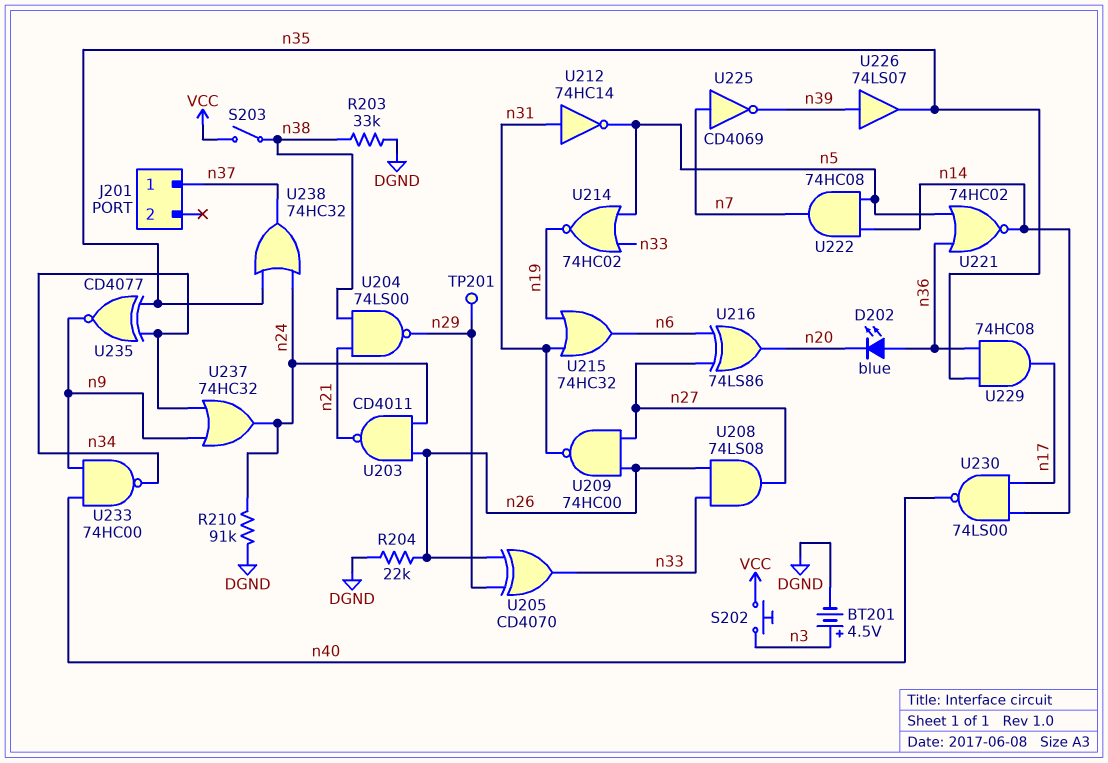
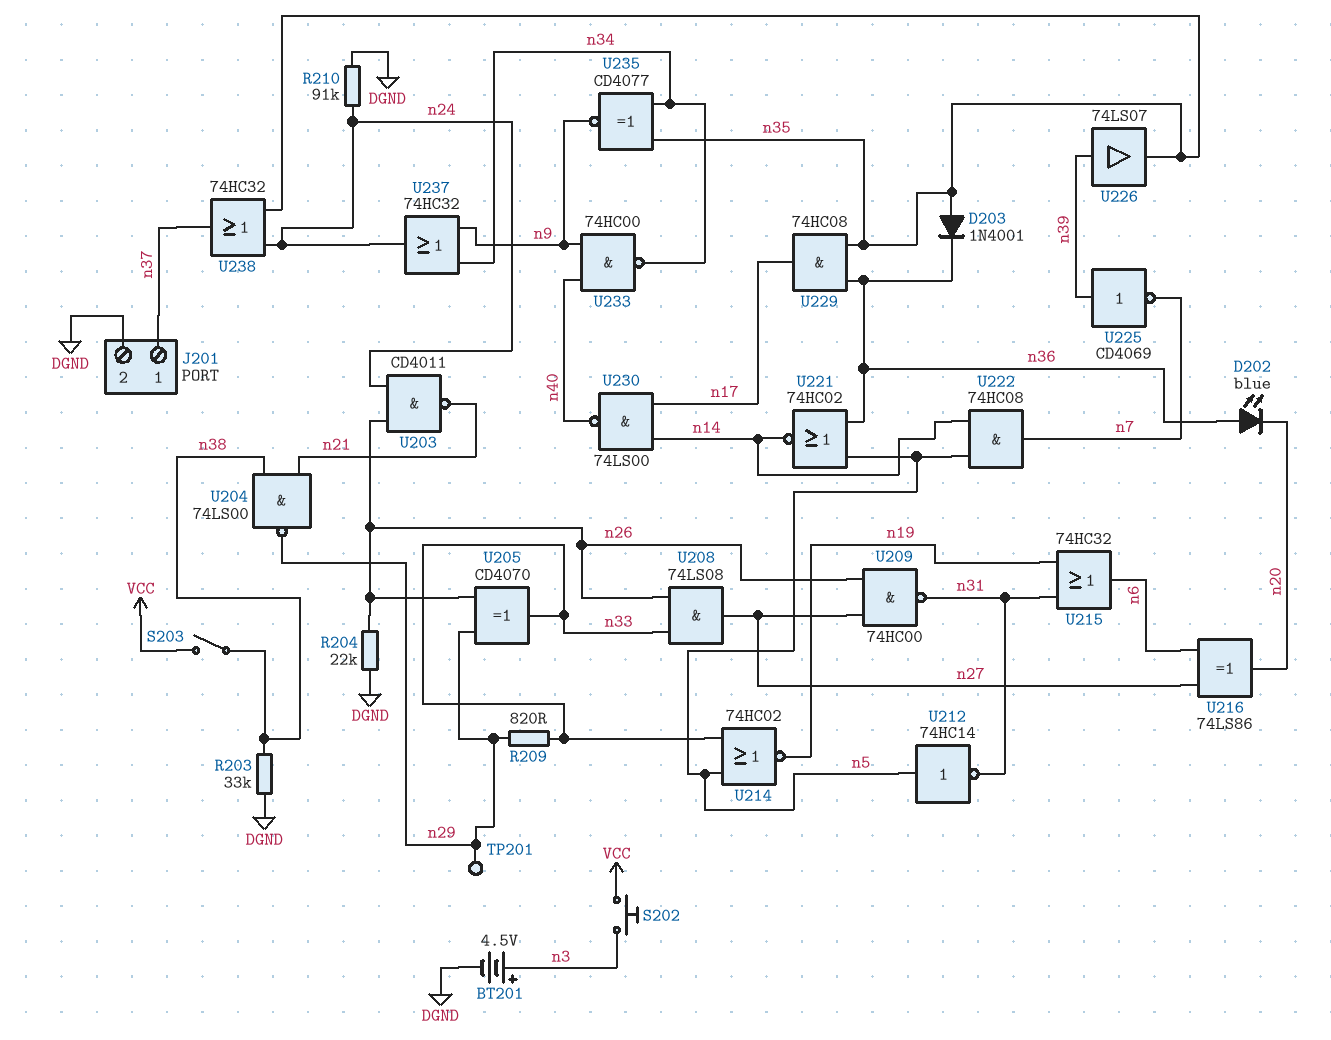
D203: none -> diode 1N4001 (A n35, K n36)
J201 pin 2: none -> DGND
R209: none -> 820 (n29, n33)
U212: NOT 74HC14 (in n31, out n5) -> NOT 74HC14 (in n5, out n31)
U225: NOT CD4069 (in n7, out n39) -> NOT CD4069 (in n39, out n7)

